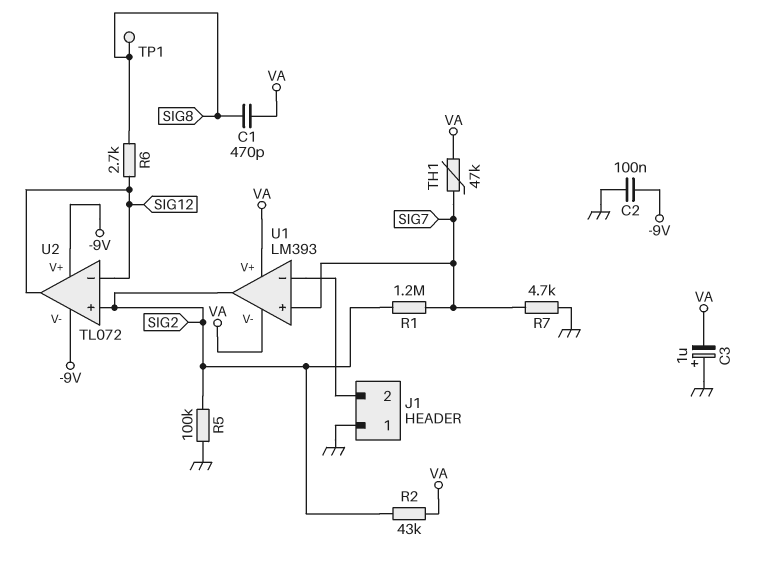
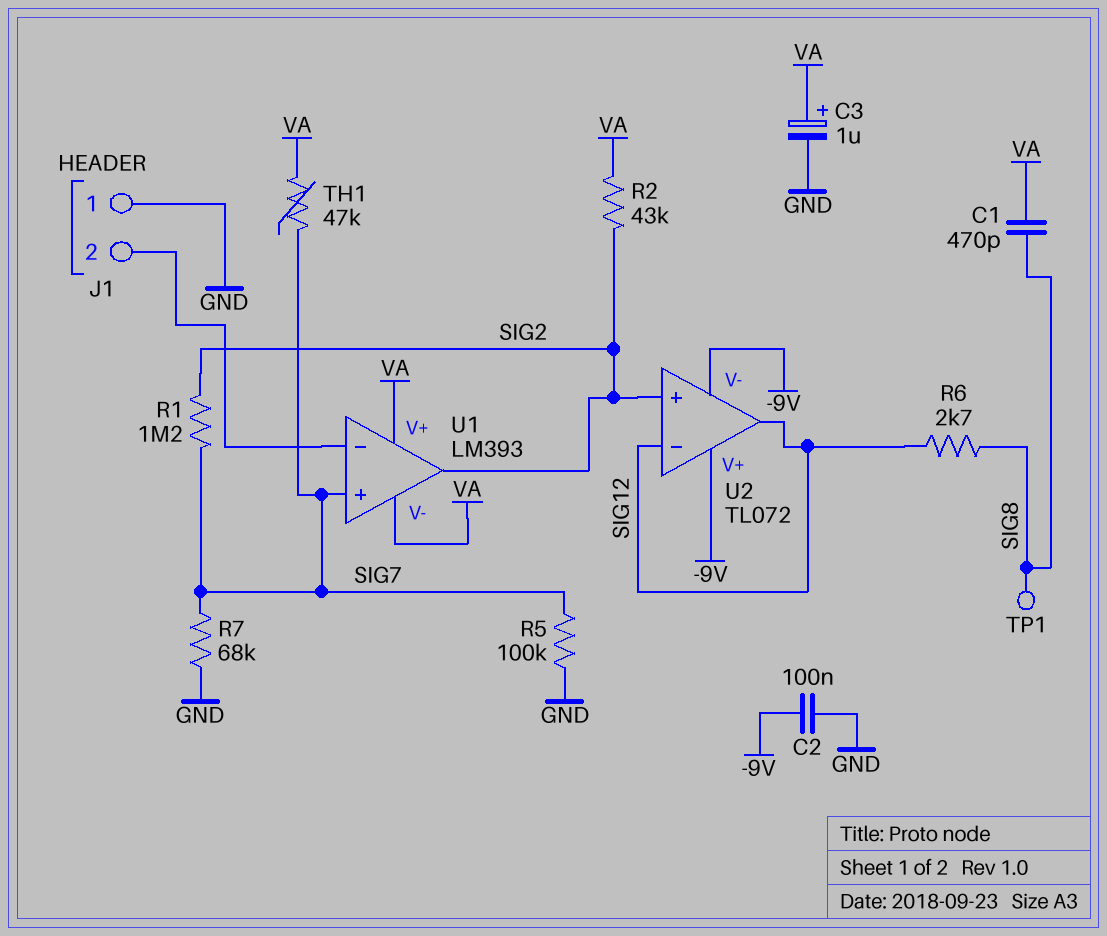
C3: 1uF (plus GND, minus VA) -> 1uF (plus VA, minus GND)
R5: 100k (GND, SIG2) -> 100k (GND, SIG7)
R7: 4.7k (GND, SIG7) -> 68k (GND, SIG7)

